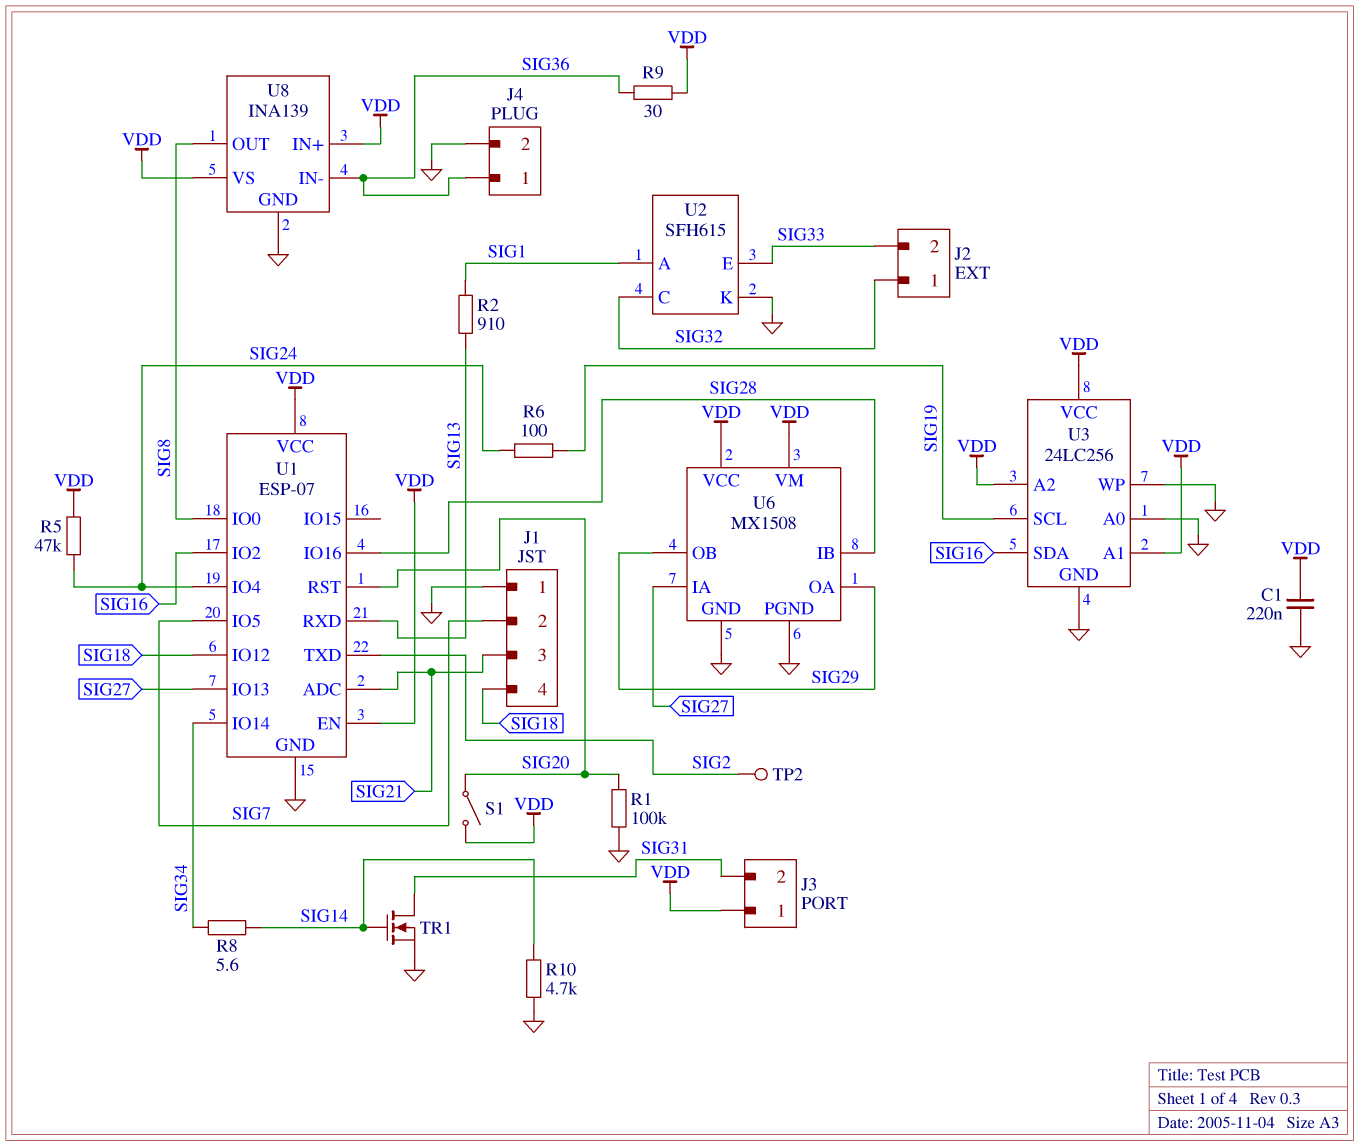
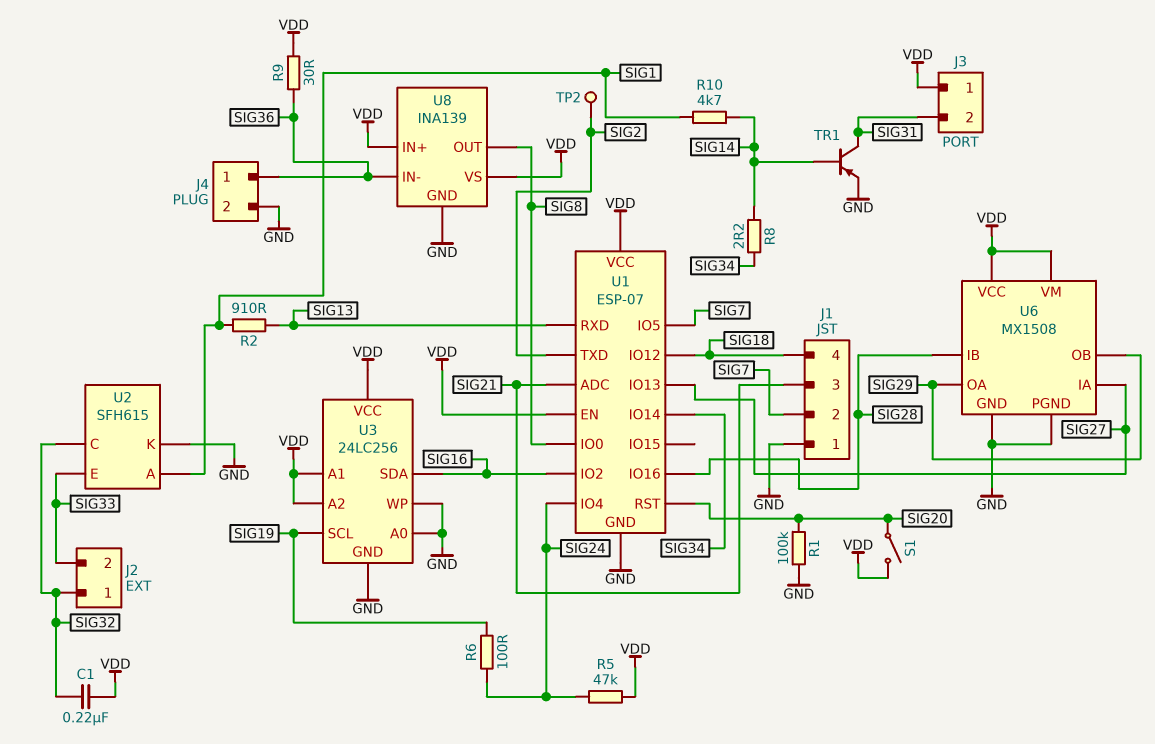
C1: 220nF (GND, VDD) -> 220nF (SIG32, VDD)
R8: 5.6 (SIG14, SIG34) -> 2.2 (SIG14, SIG34)
R10: 4.7k (GND, SIG14) -> 4.7k (SIG1, SIG14)
TR1: NMOS (G SIG14, D SIG31, S GND) -> PNP (B SIG14, C SIG31, E GND)

